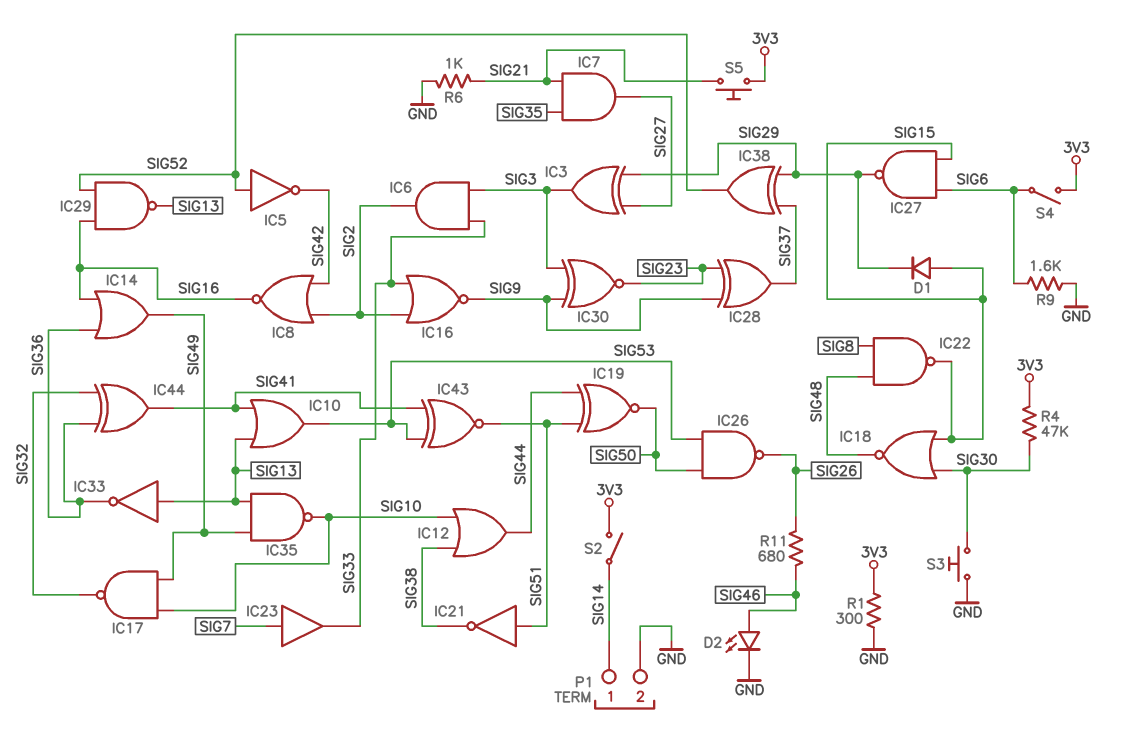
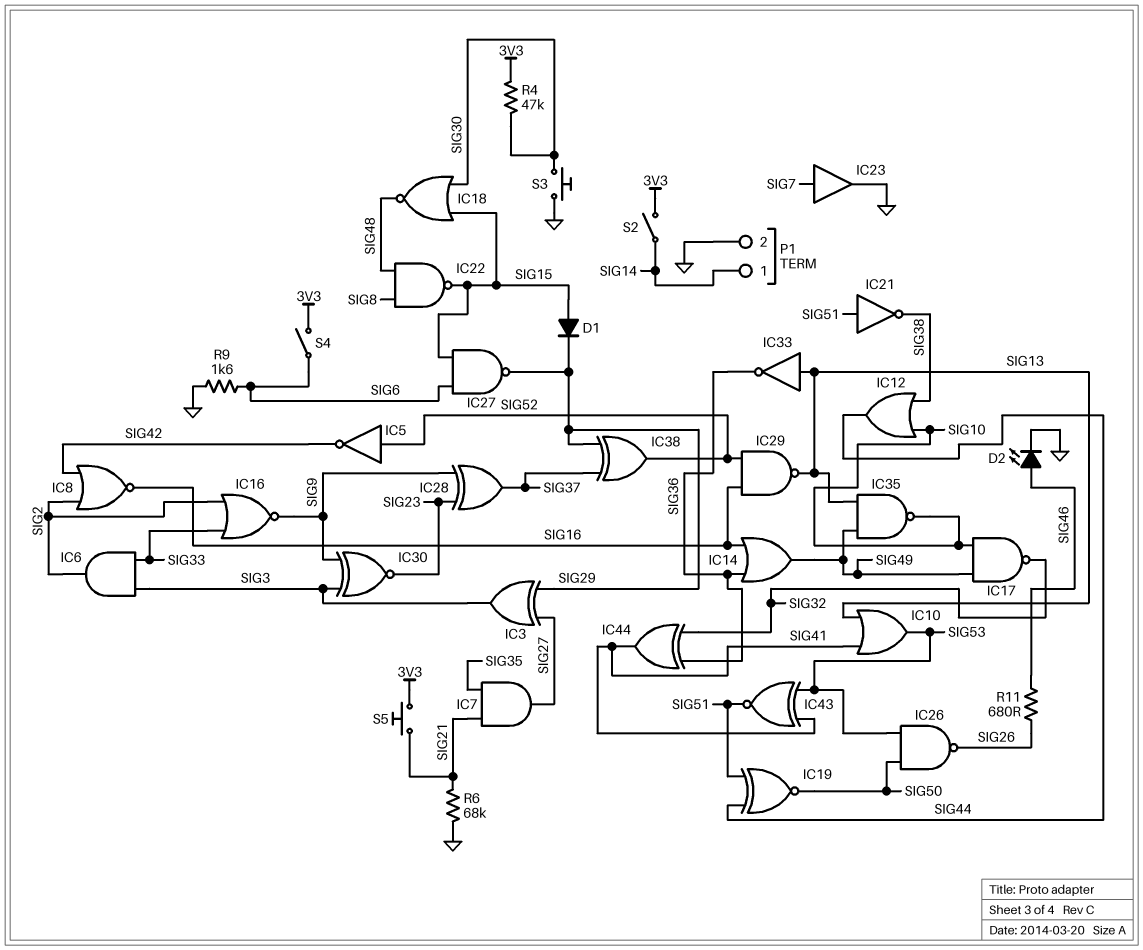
IC23: buffer (in SIG7, out SIG33) -> buffer (in SIG7, out GND)
R1: 300 (3V3, GND) -> none
R6: 1k (GND, SIG21) -> 68k (GND, SIG21)

